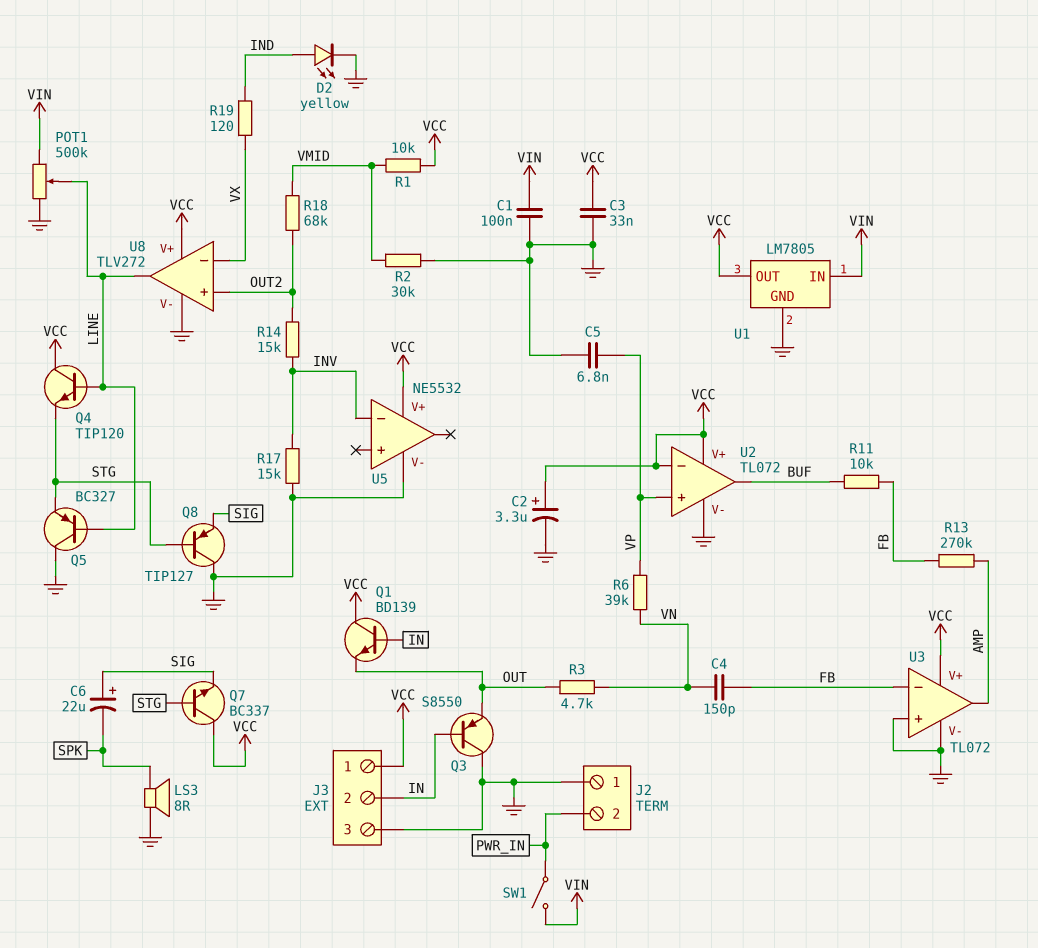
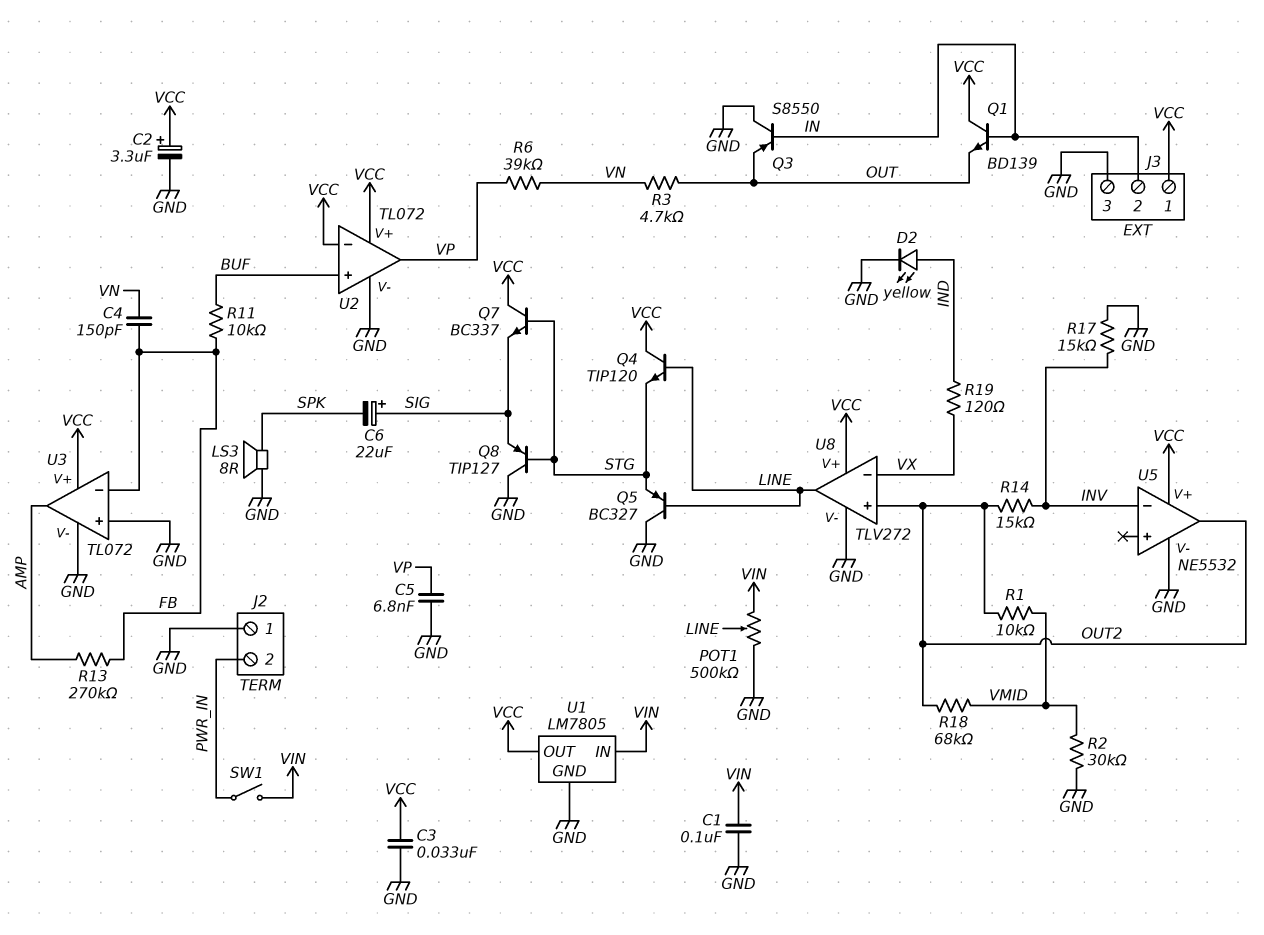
R1: 10k (VCC, VMID) -> 10k (OUT2, VMID)
U2 pin in+: VP -> BUF
U2 pin out: BUF -> VP
U5 pin out: none -> OUT2

